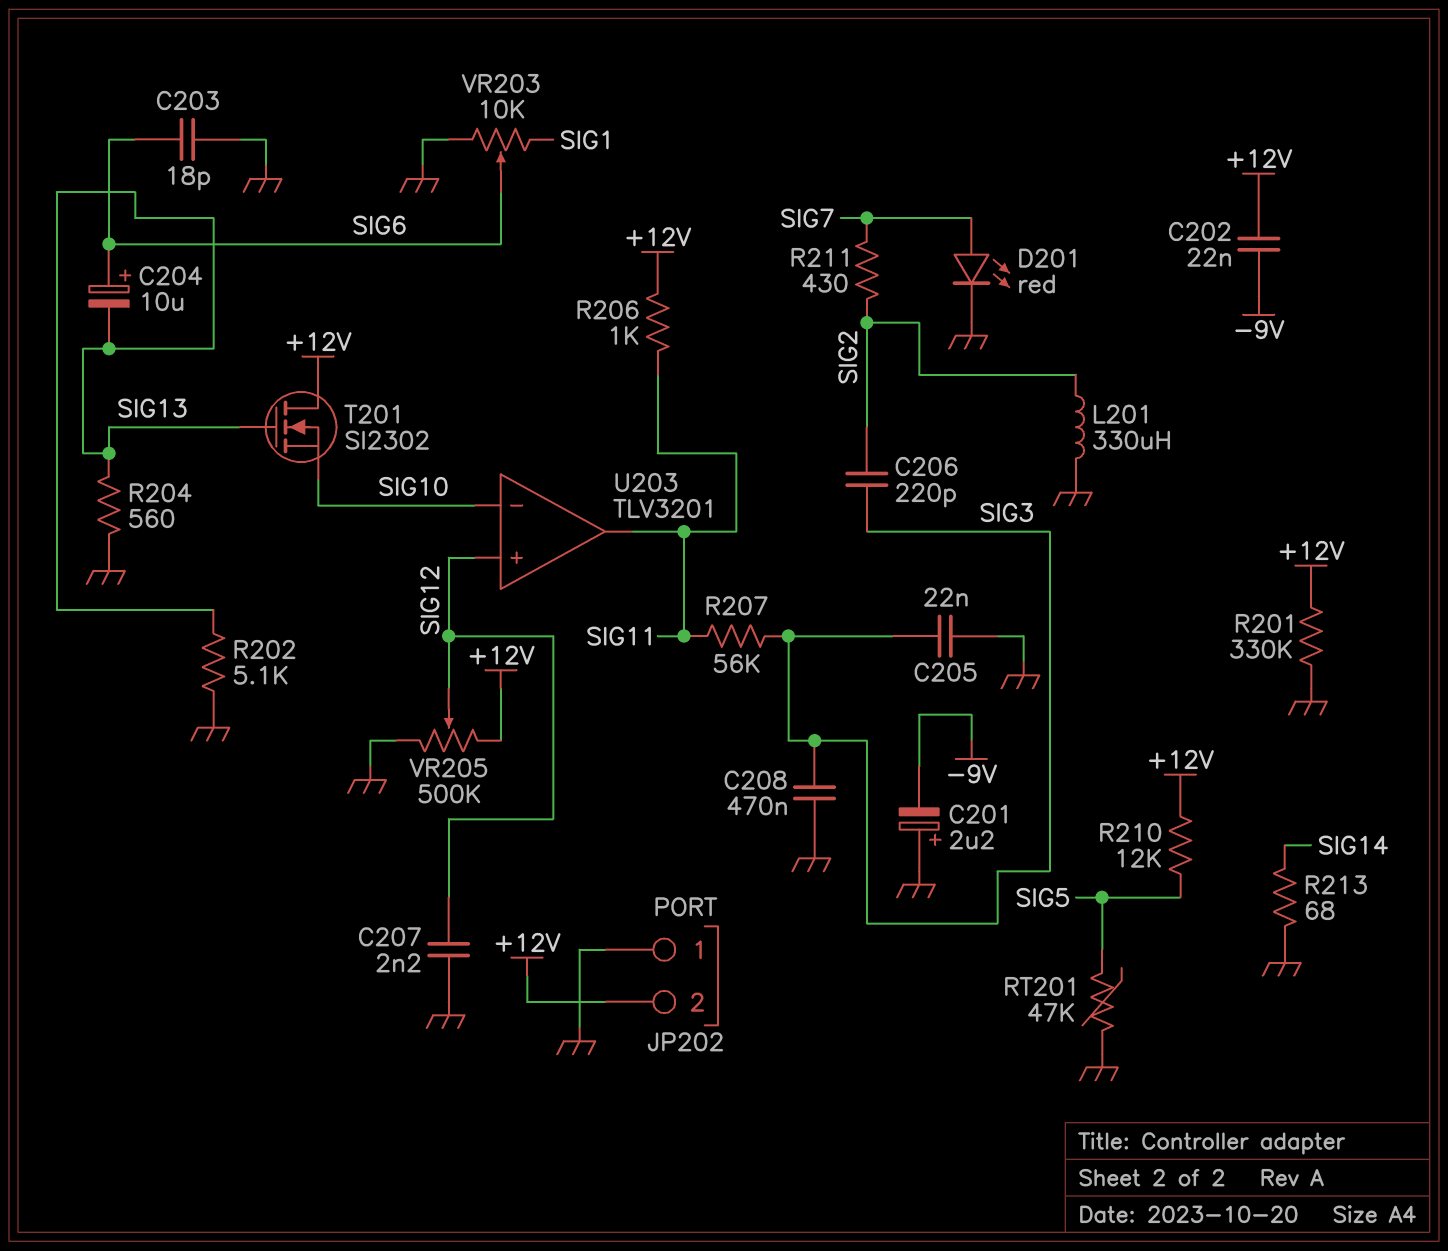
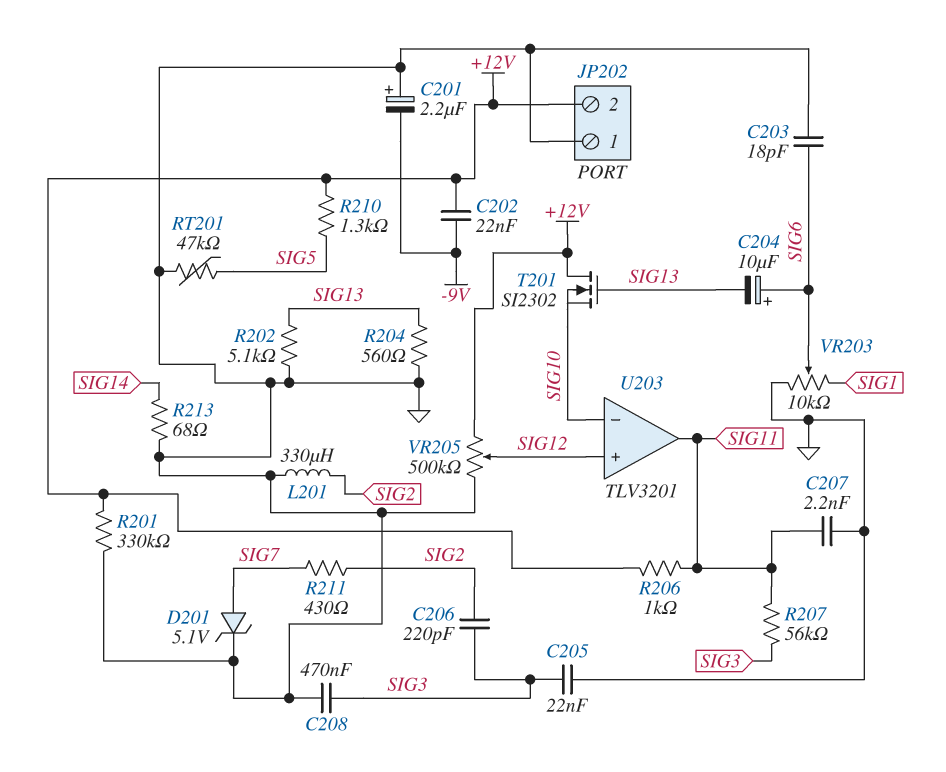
C207: 2.2nF (GND, SIG12) -> 2.2nF (GND, SIG11)
D201: LED red (A SIG7, K GND) -> zener 5.1V (A SIG7, K GND)
R210: 12k (+12V, SIG5) -> 1.3k (+12V, SIG5)

